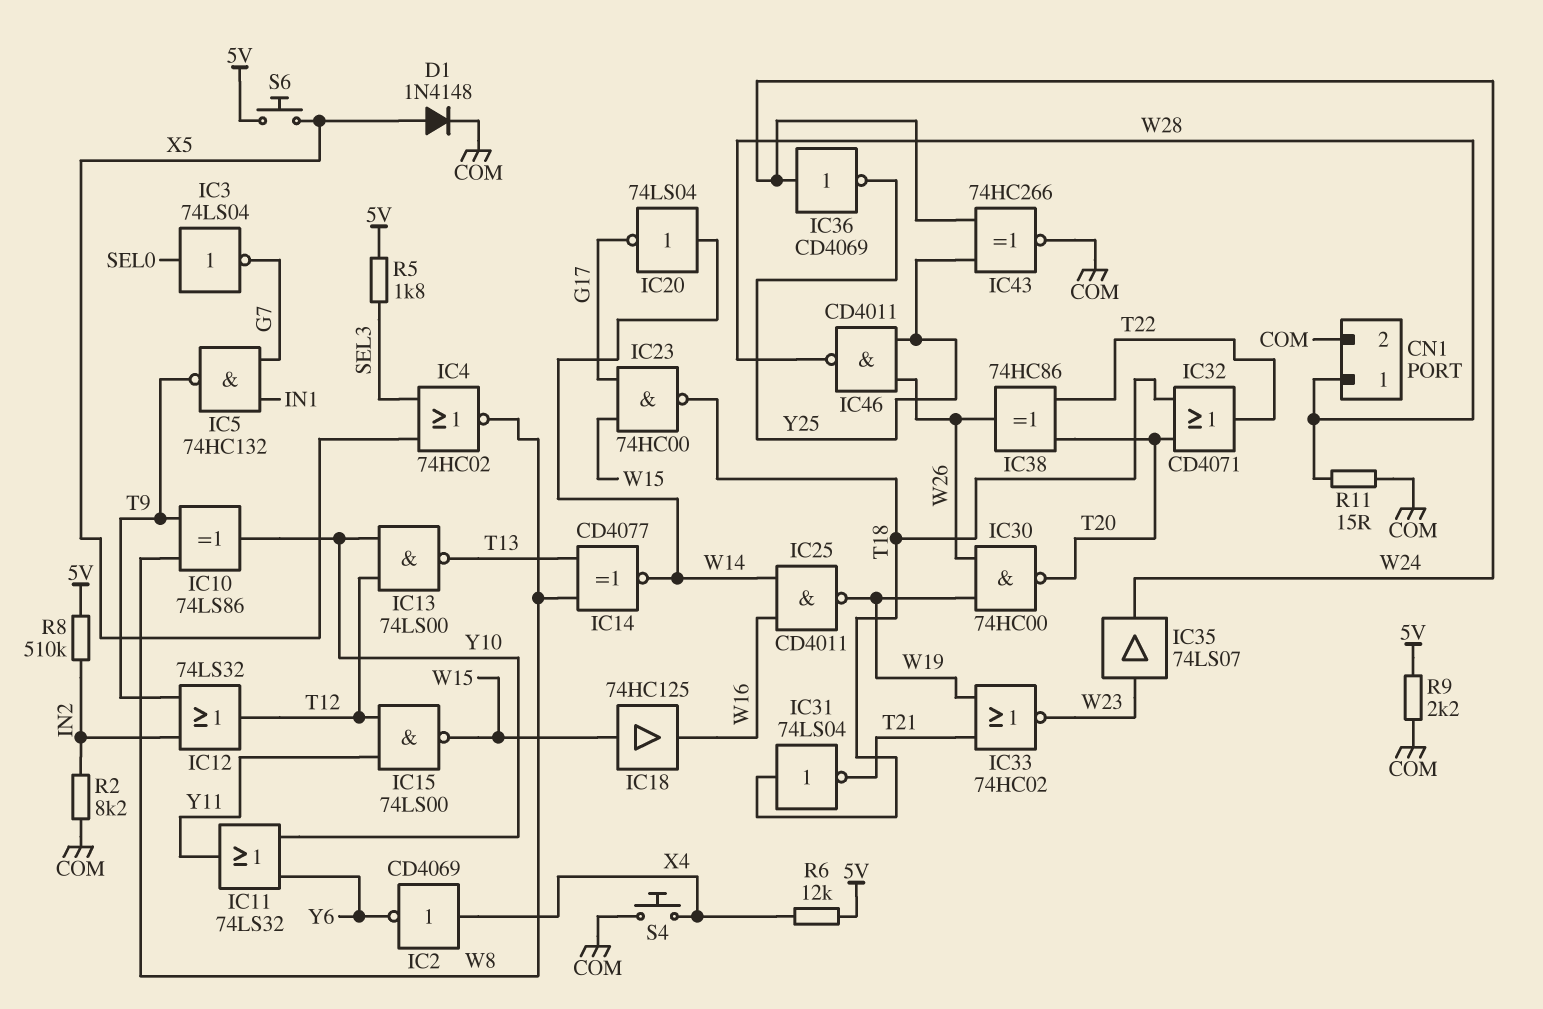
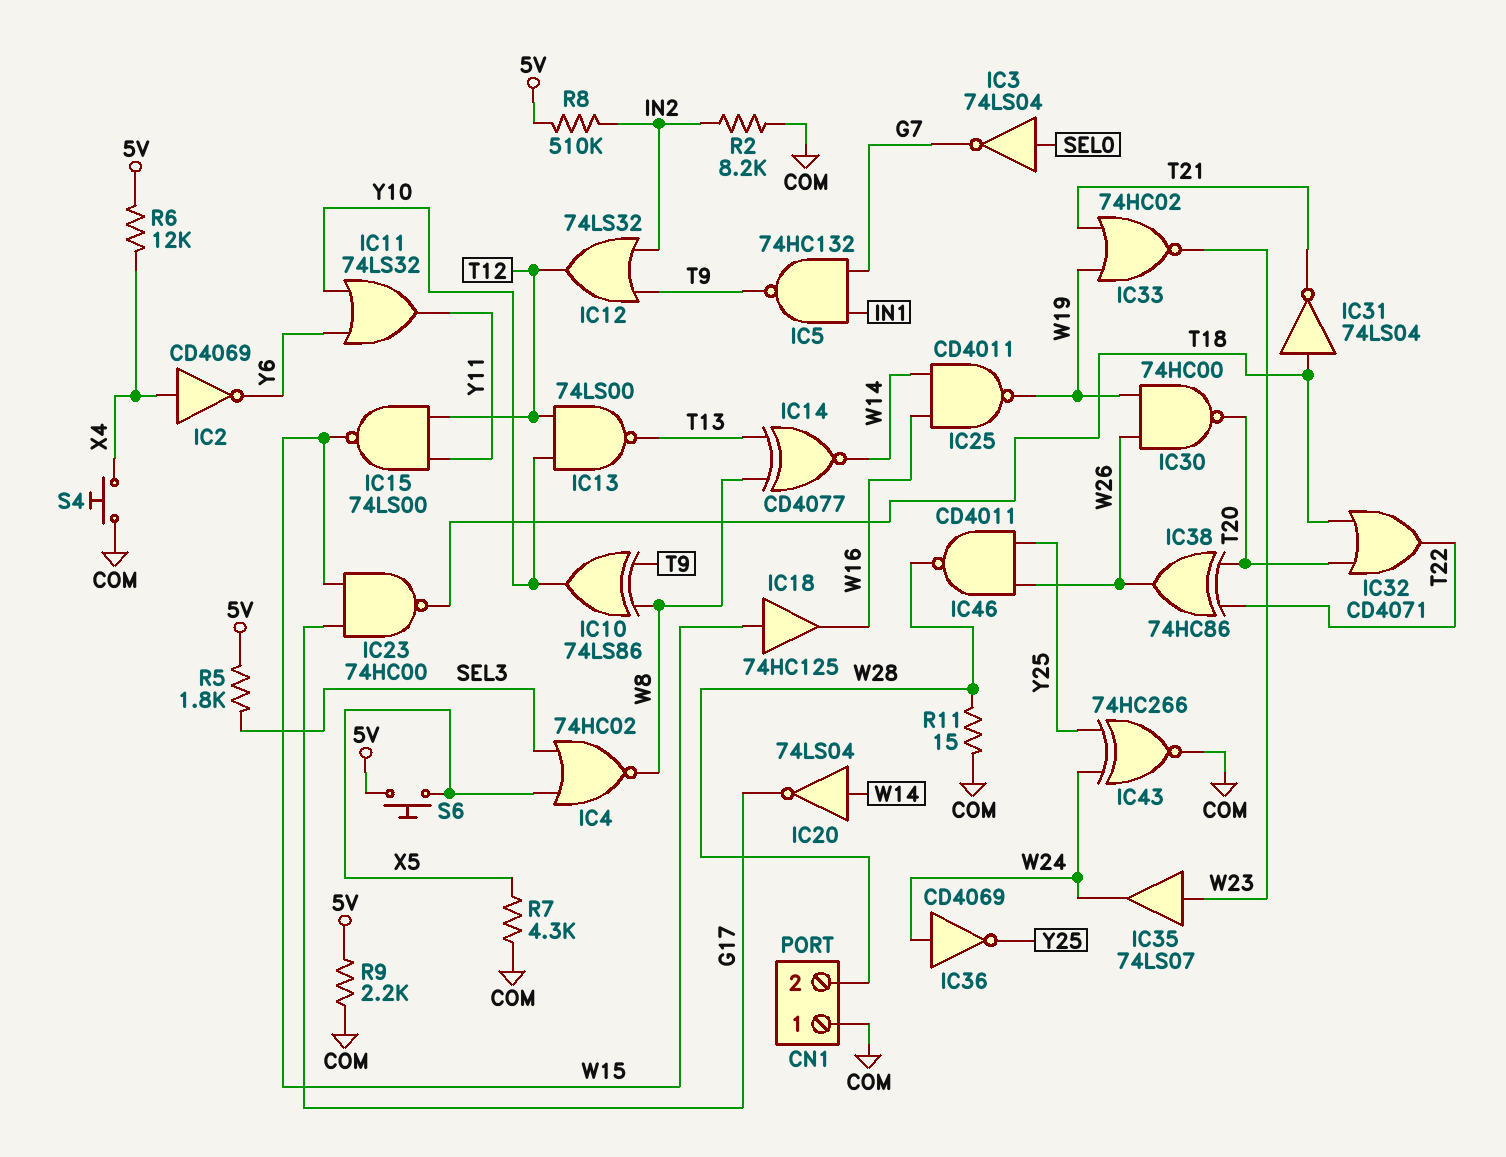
CN1 pin 1: W28 -> COM
CN1 pin 2: COM -> W28
D1: diode 1N4148 (A X5, K COM) -> none
R7: none -> 4.3k (COM, X5)

